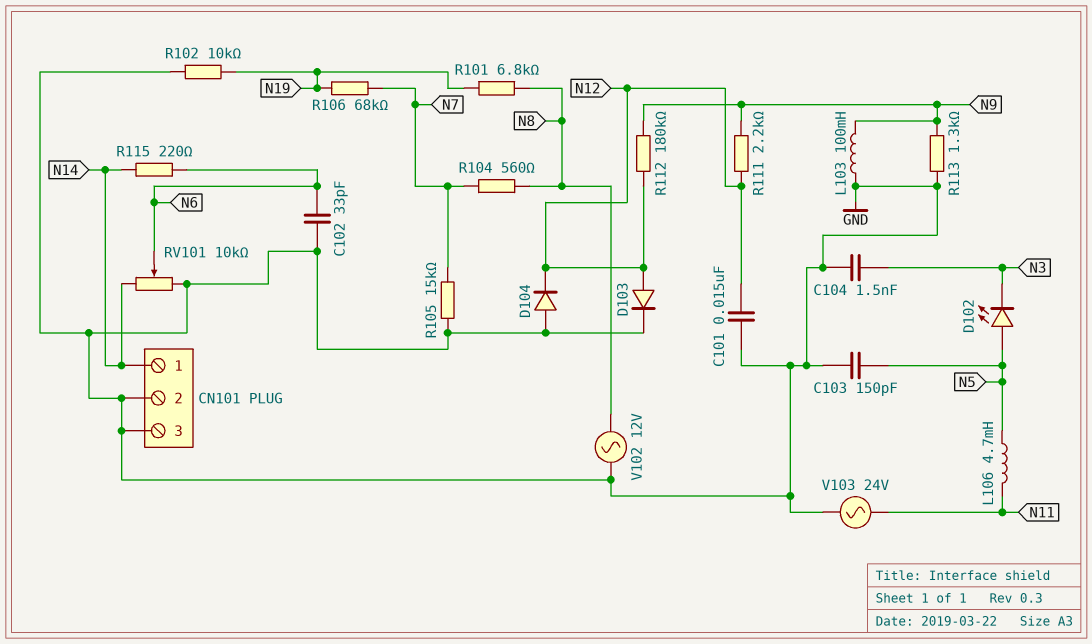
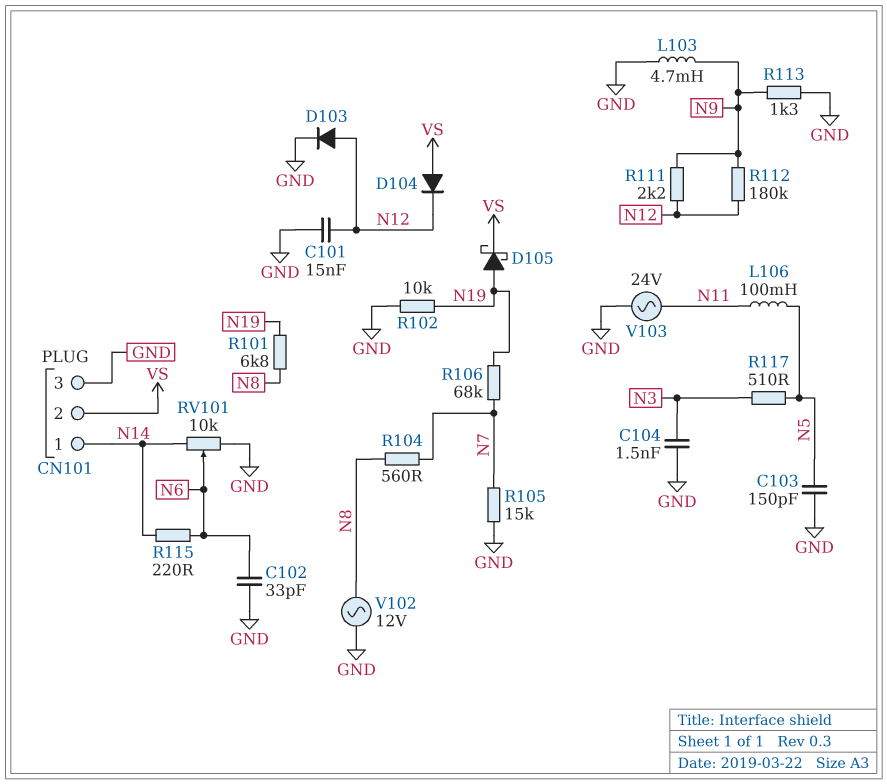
CN101 pin 2: GND -> VS
D102: LED (A N5, K N3) -> none
D104: diode (A GND, K N12) -> diode (A VS, K N12)
D105: none -> schottky (A N19, K VS)
L103: 100mH (GND, N9) -> 4.7mH (GND, N9)
L106: 4.7mH (N5, N11) -> 100mH (N5, N11)
R117: none -> 510 (N3, N5)

